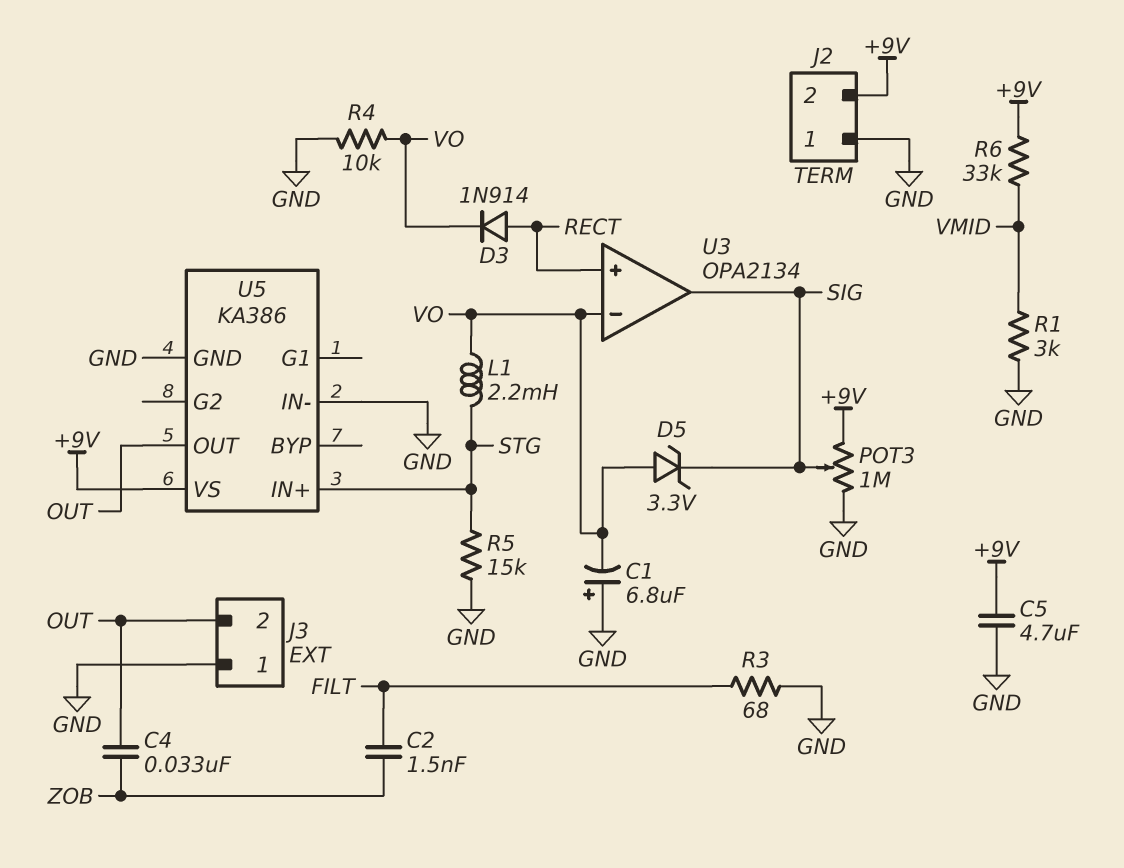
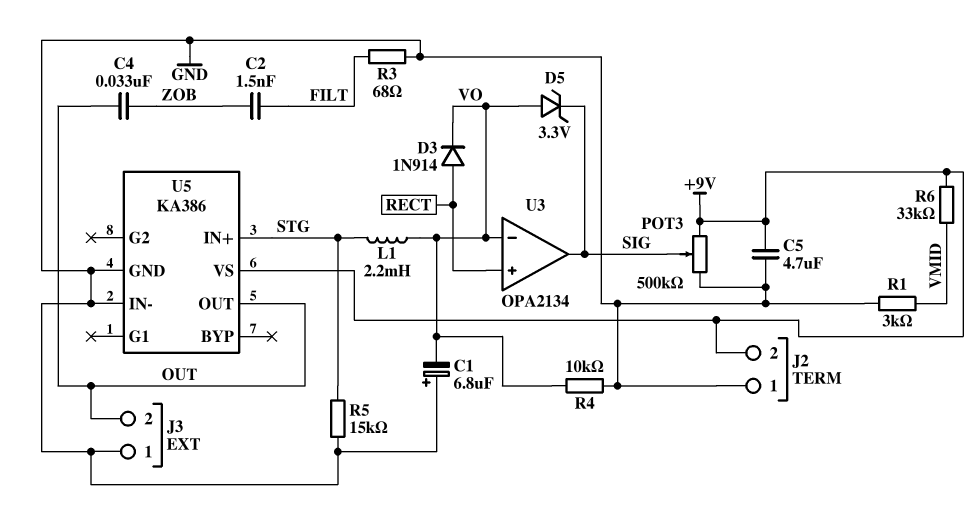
POT3: 1M (+9V, GND, wiper SIG) -> 500k (+9V, GND, wiper SIG)

